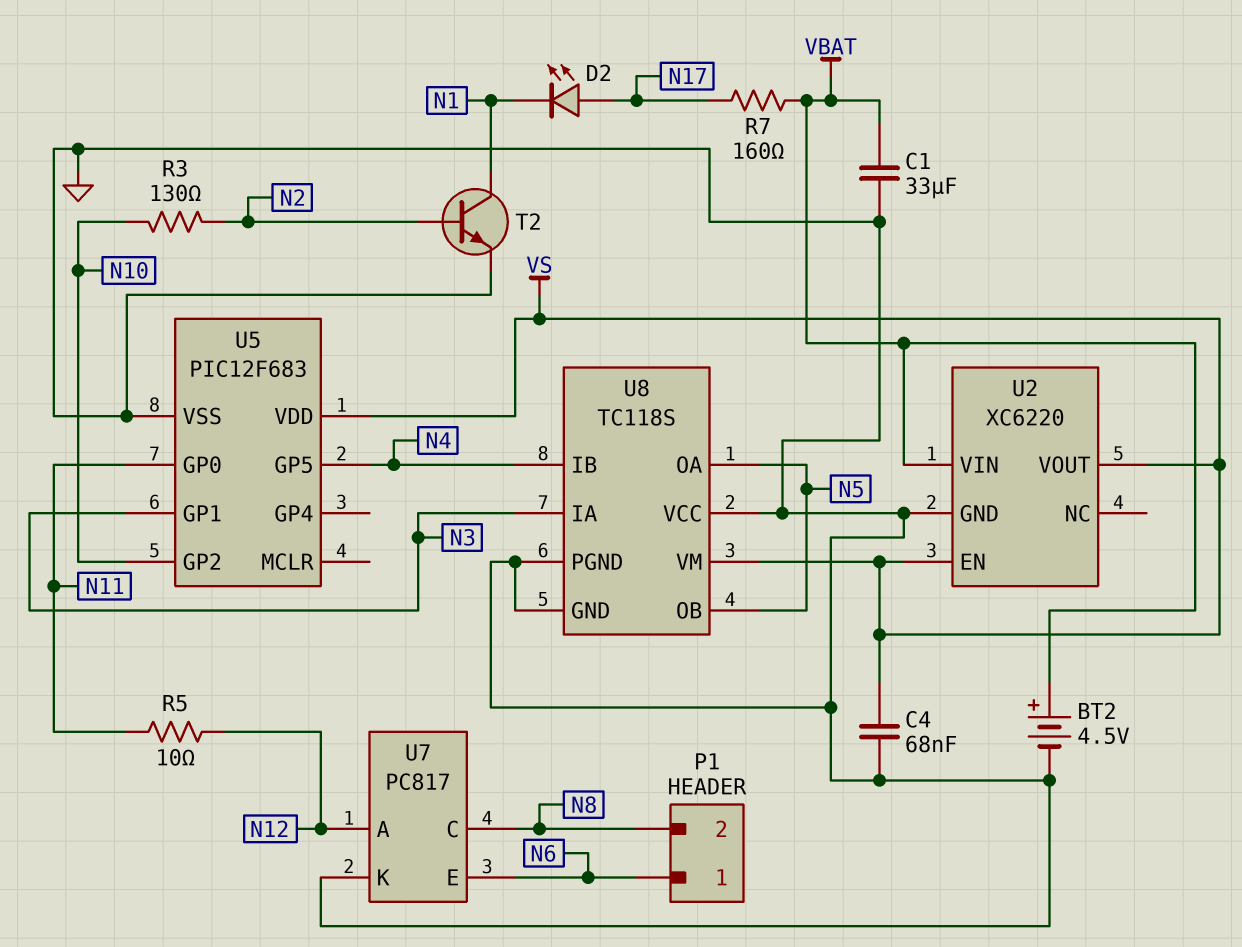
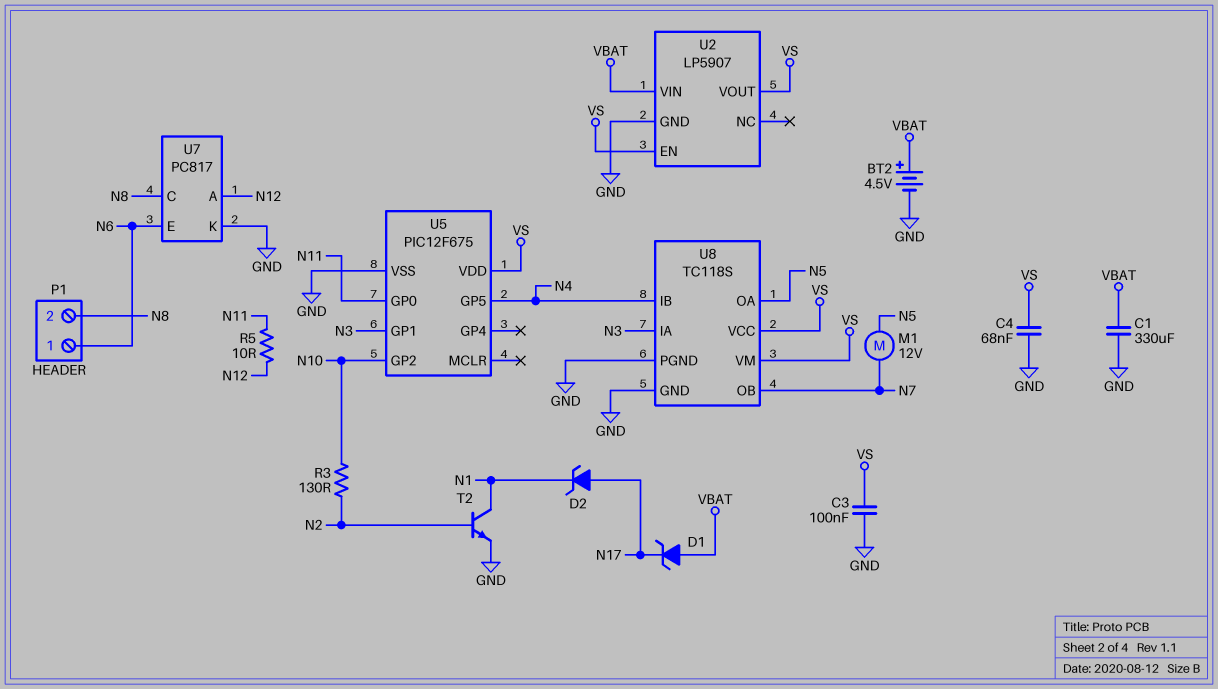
C1: 33uF (GND, VBAT) -> 330uF (GND, VBAT)
C3: none -> 100nF (GND, VS)
D1: none -> zener (A VBAT, K N17)
D2: LED (A N17, K N1) -> zener (A N17, K N1)
M1: none -> motor 12V (N5, N7)
R7: 160 (N17, VBAT) -> none
U2: XC6220 -> LP5907
U5: PIC12F683 -> PIC12F675
U8 pin OB: N5 -> N7
U8 pin VCC: GND -> VS

